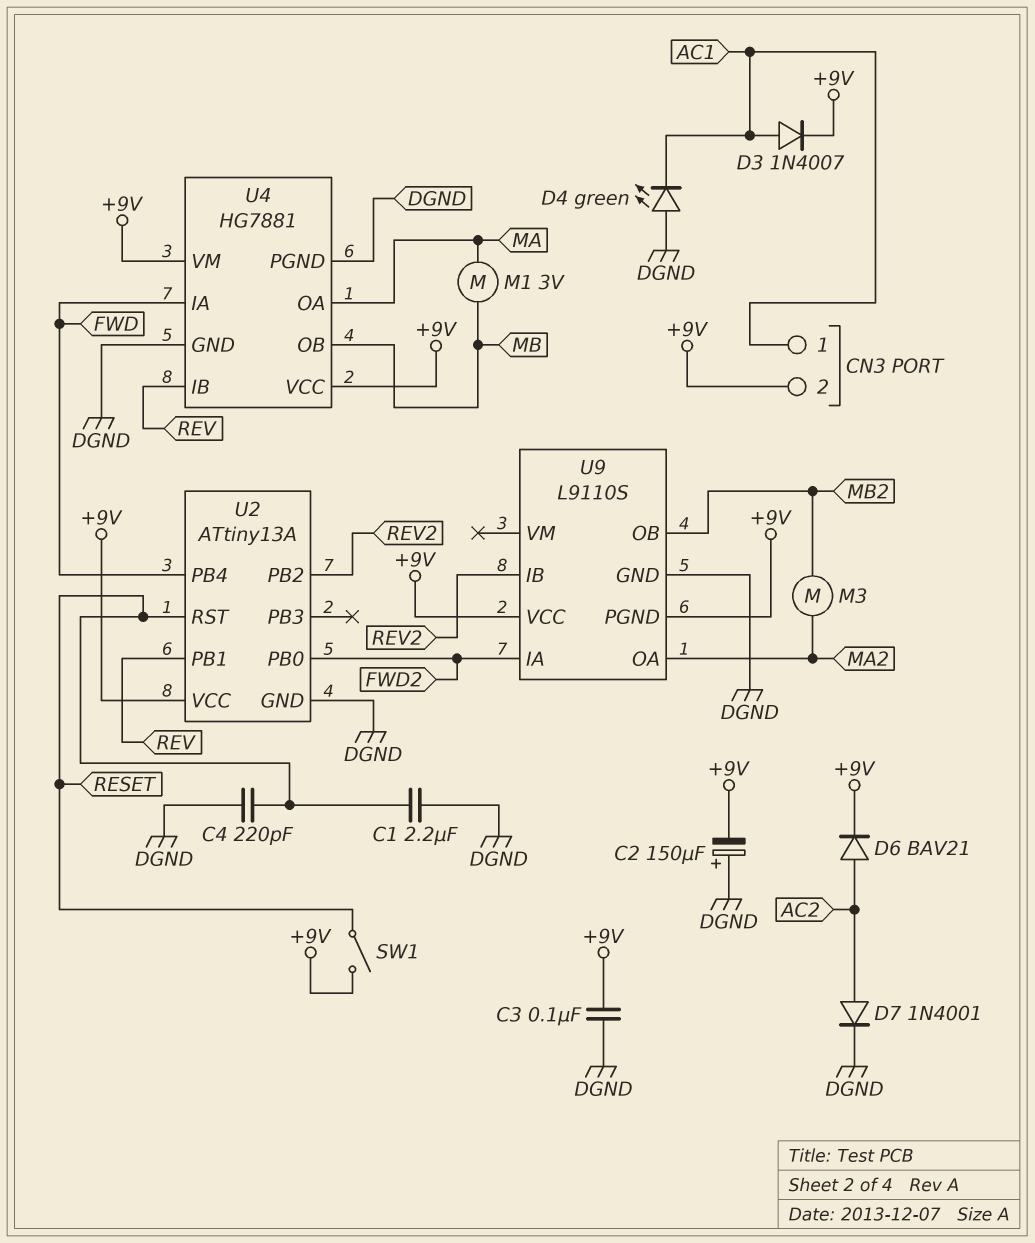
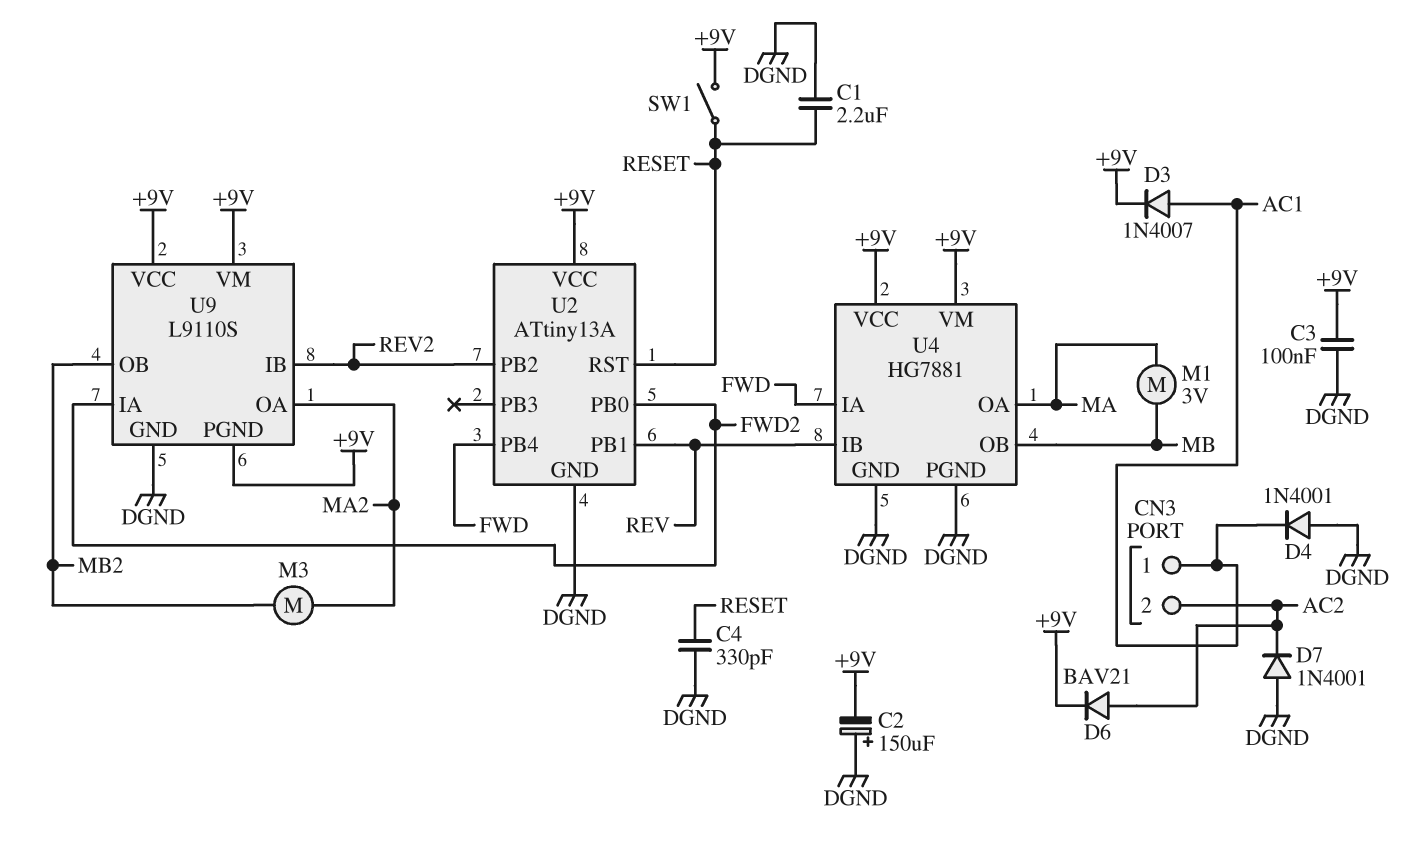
C4: 220pF (DGND, RESET) -> 330pF (DGND, RESET)
CN3 pin 2: +9V -> AC2
D4: LED green (A DGND, K AC1) -> diode 1N4001 (A DGND, K AC1)
D7: diode 1N4001 (A AC2, K DGND) -> diode 1N4001 (A DGND, K AC2)
U9 pin VM: none -> +9V

